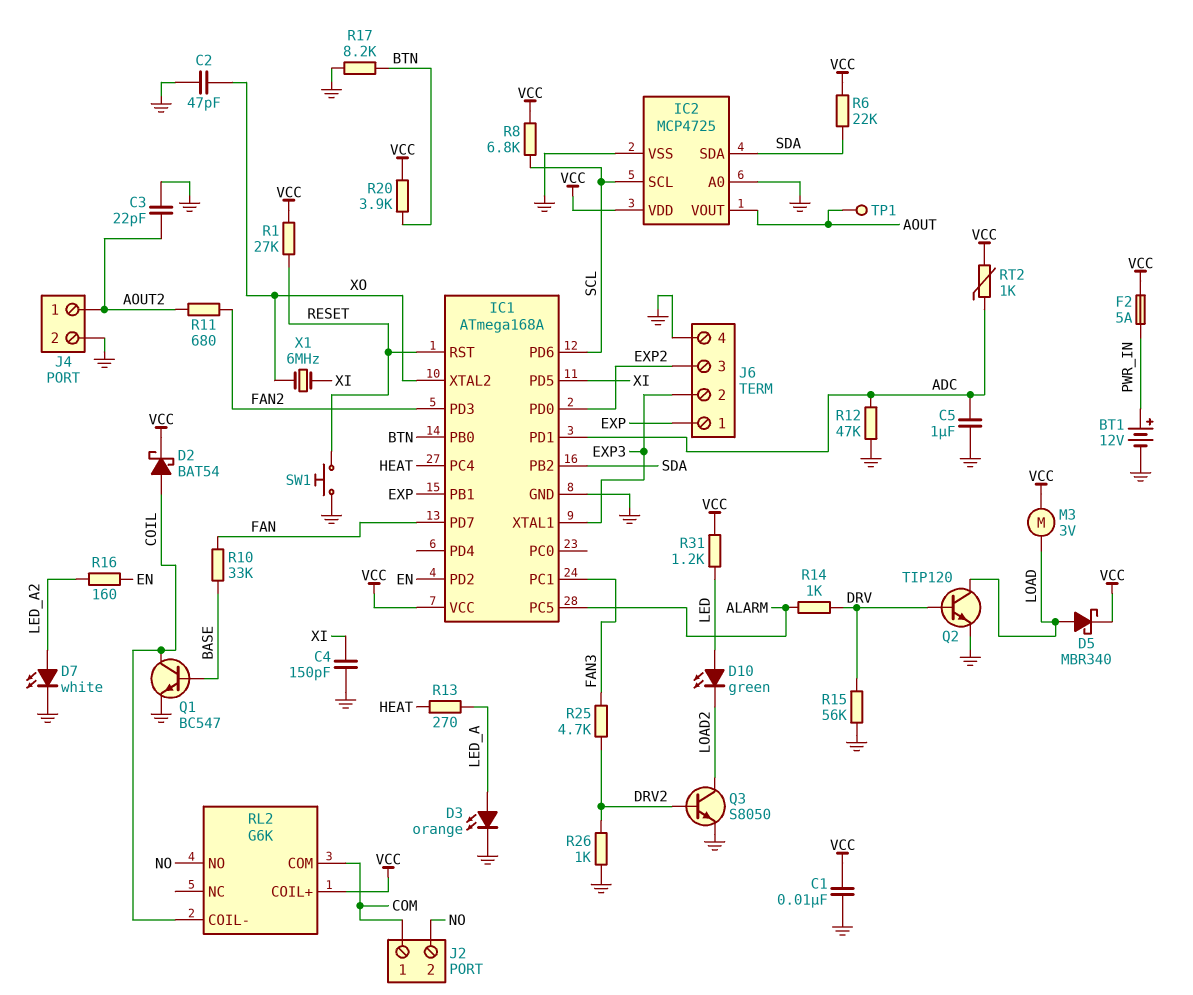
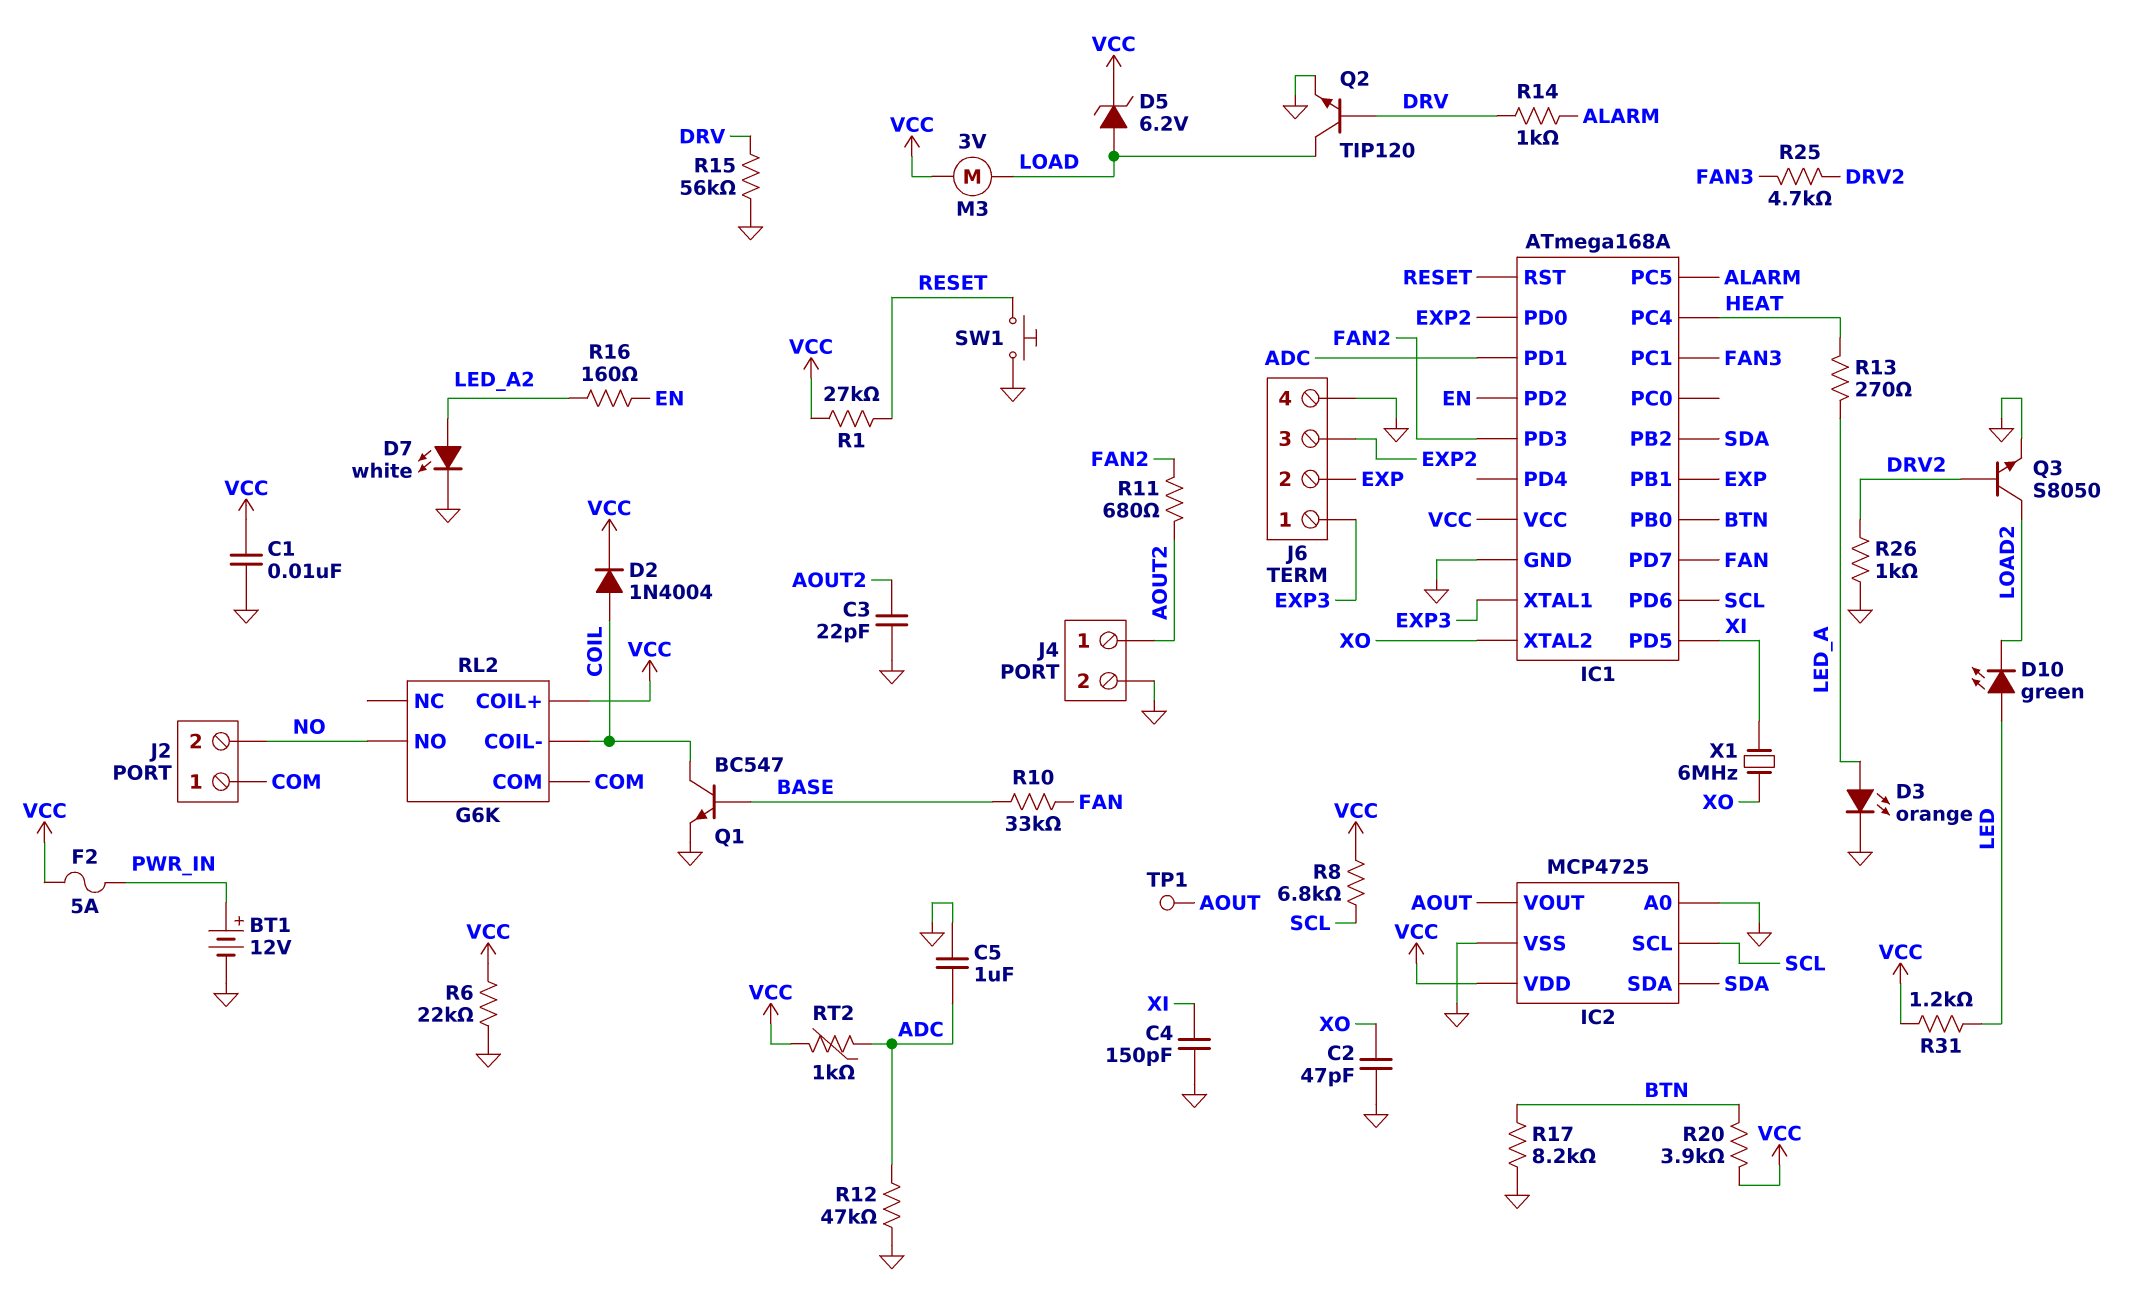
D2: schottky BAT54 (A COIL, K VCC) -> diode 1N4004 (A COIL, K VCC)
D5: schottky MBR340 (A LOAD, K VCC) -> zener 6.2V (A LOAD, K VCC)
J6 pin 1: EXP -> EXP3
J6 pin 2: EXP3 -> EXP
R6: 22k (SDA, VCC) -> 22k (GND, VCC)

